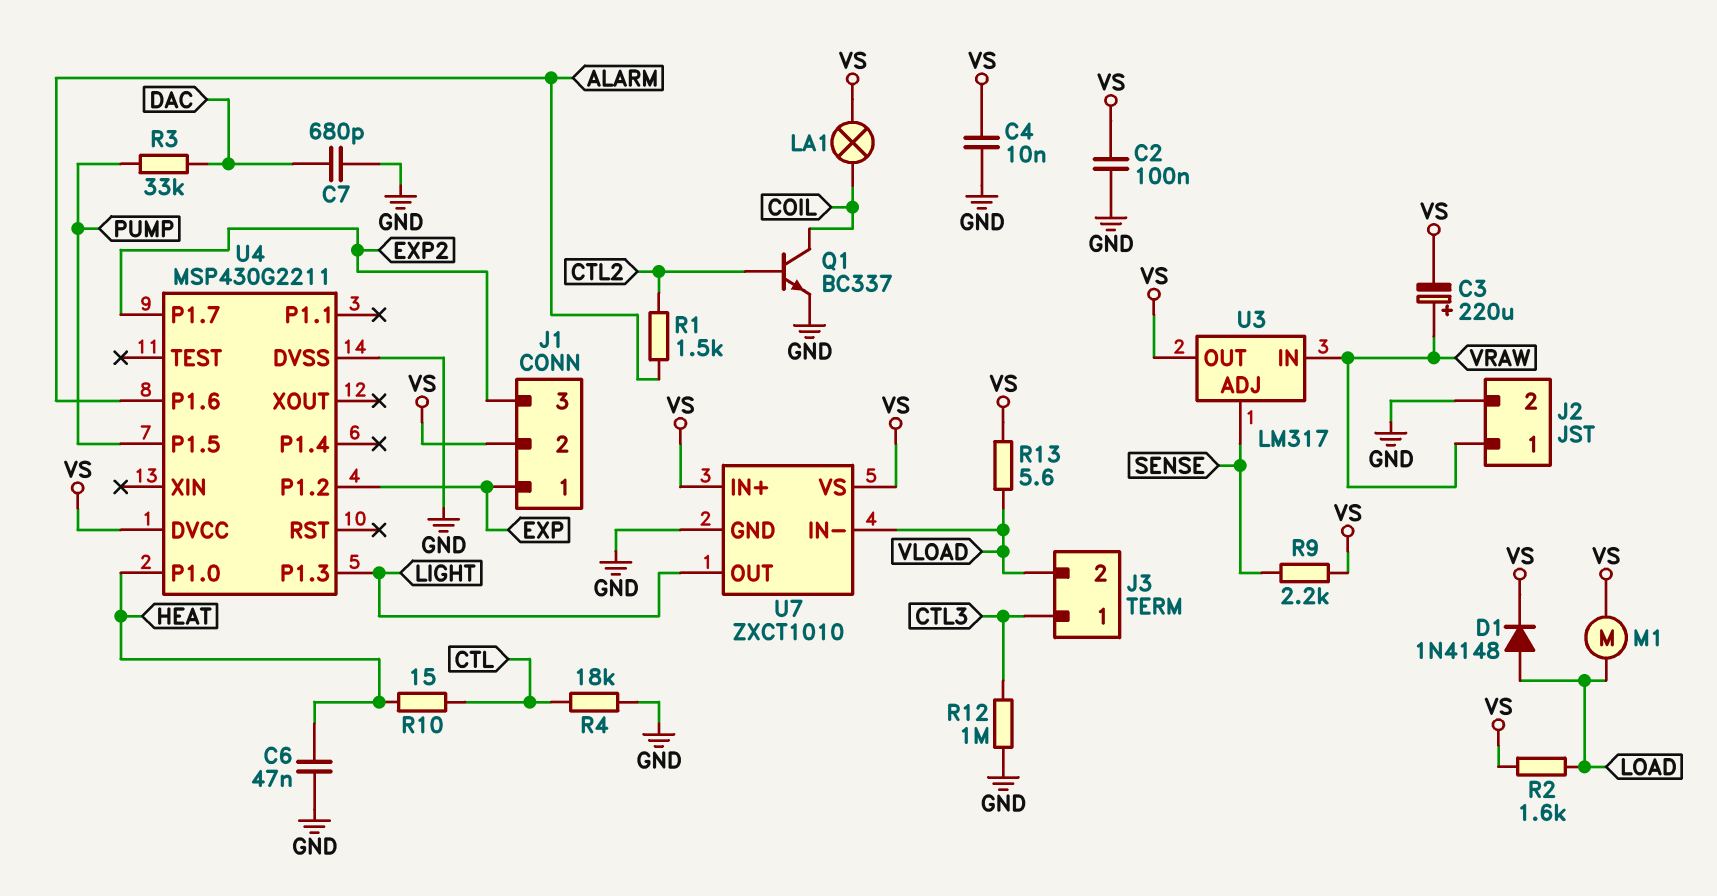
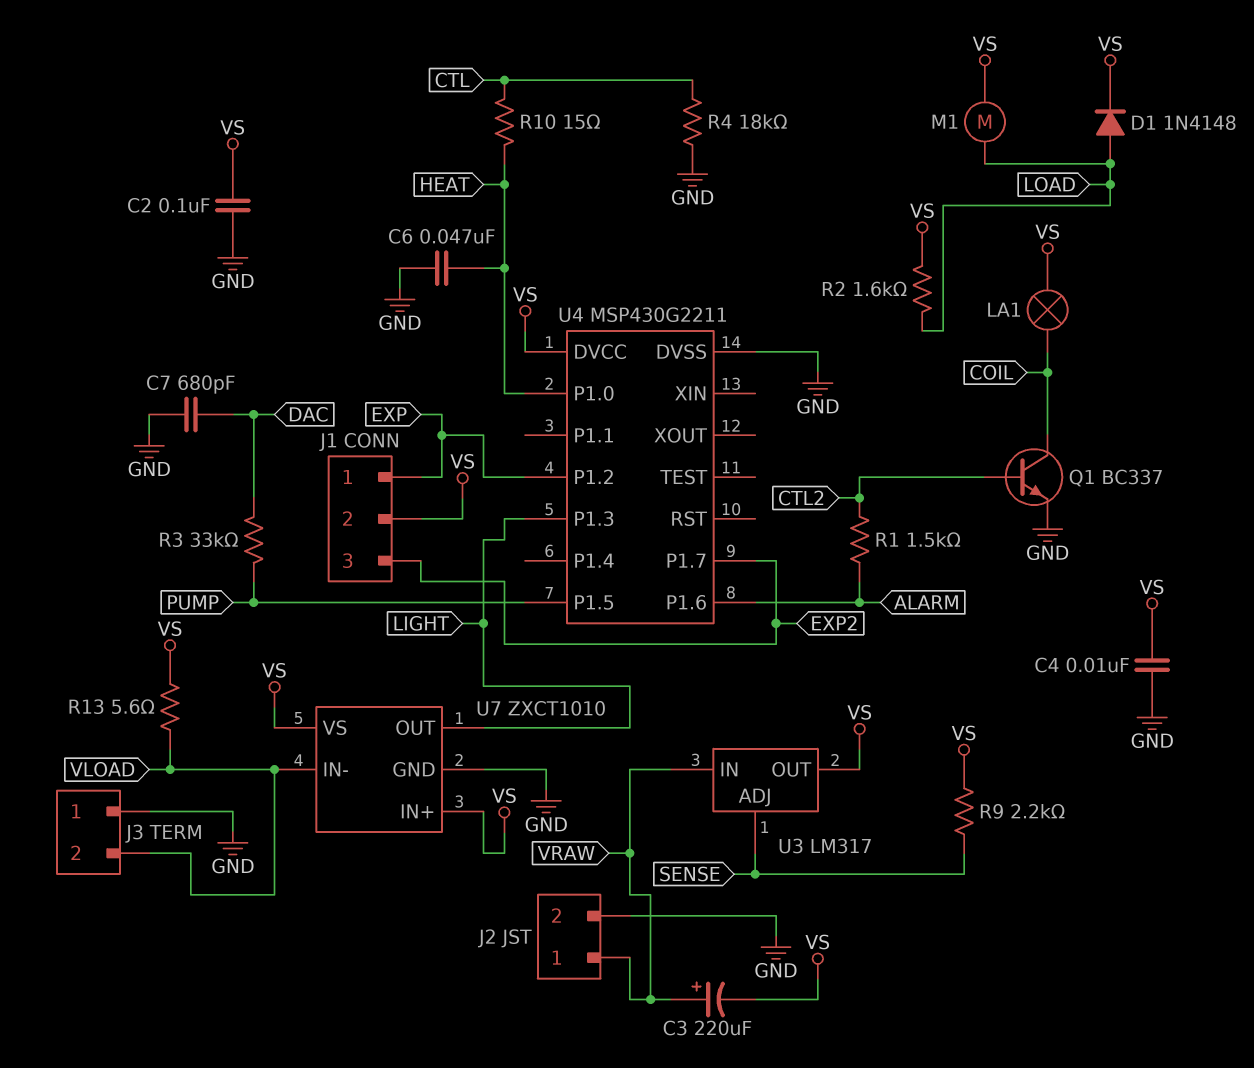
J3 pin 1: CTL3 -> GND
R12: 1M (CTL3, GND) -> none

